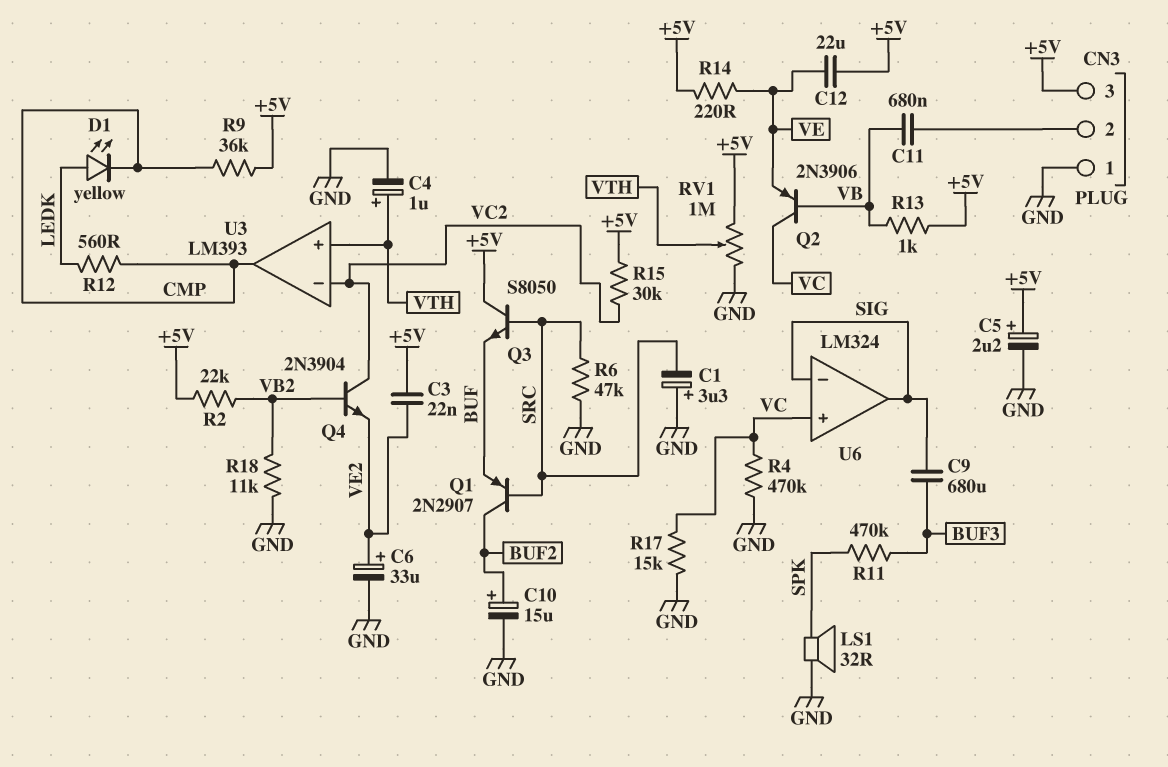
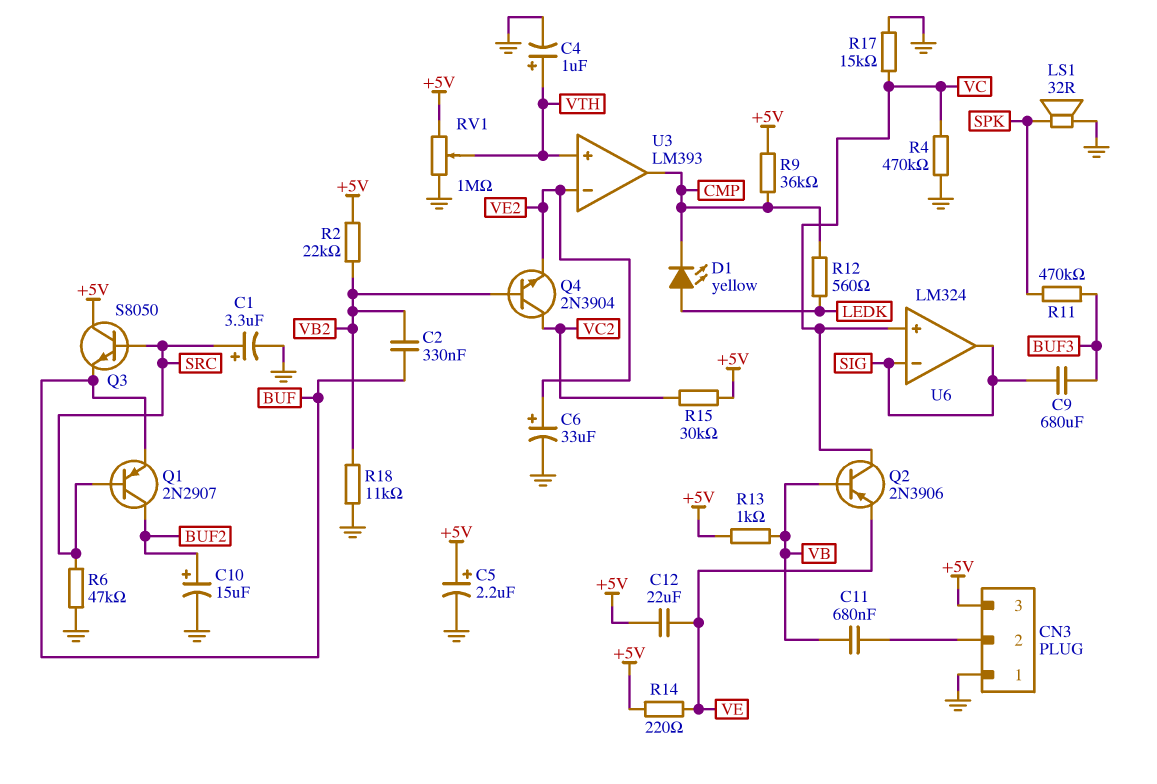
C1: 3.3uF (plus GND, minus SRC) -> 3.3uF (plus SRC, minus GND)
C2: none -> 330nF (BUF, VB2)
C3: 22nF (+5V, VE2) -> none
U3 pin in-: VC2 -> VE2

